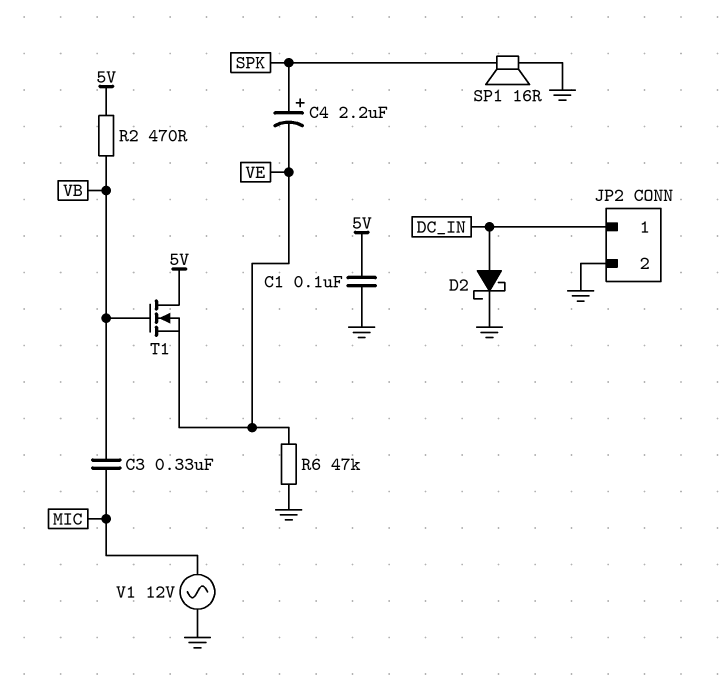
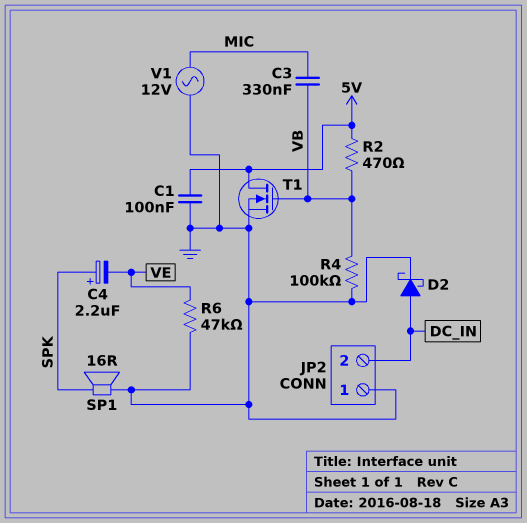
JP2 pin 1: DC_IN -> GND
JP2 pin 2: GND -> DC_IN
R4: none -> 100k (GND, VB)
T1: NMOS (G VB, D 5V, S VE) -> NMOS (G VB, D 5V, S GND)

